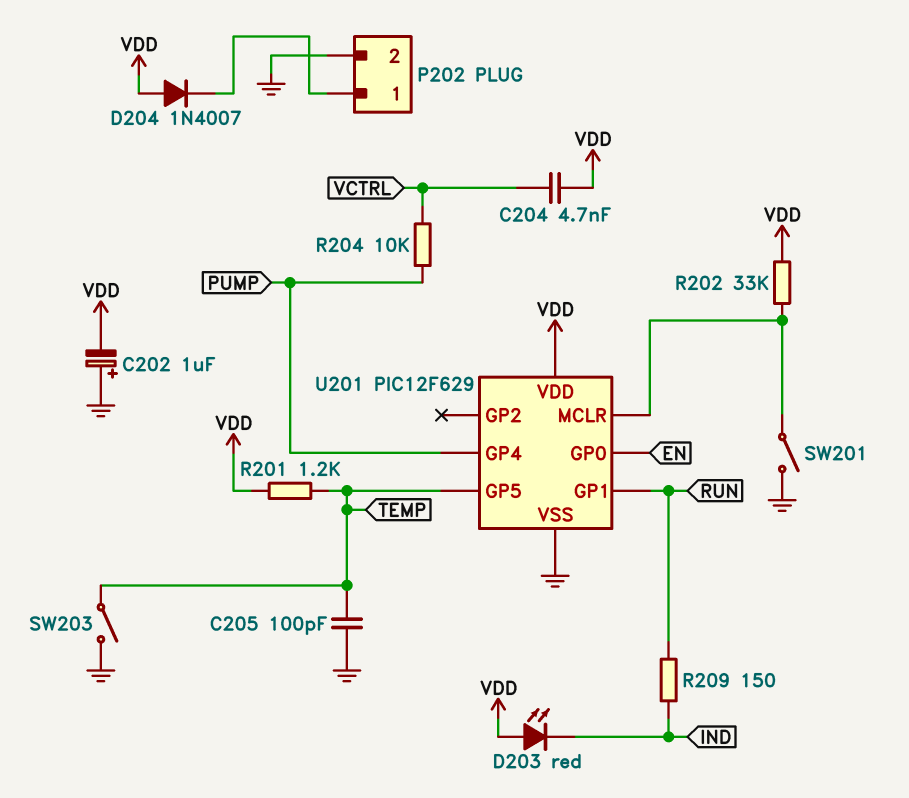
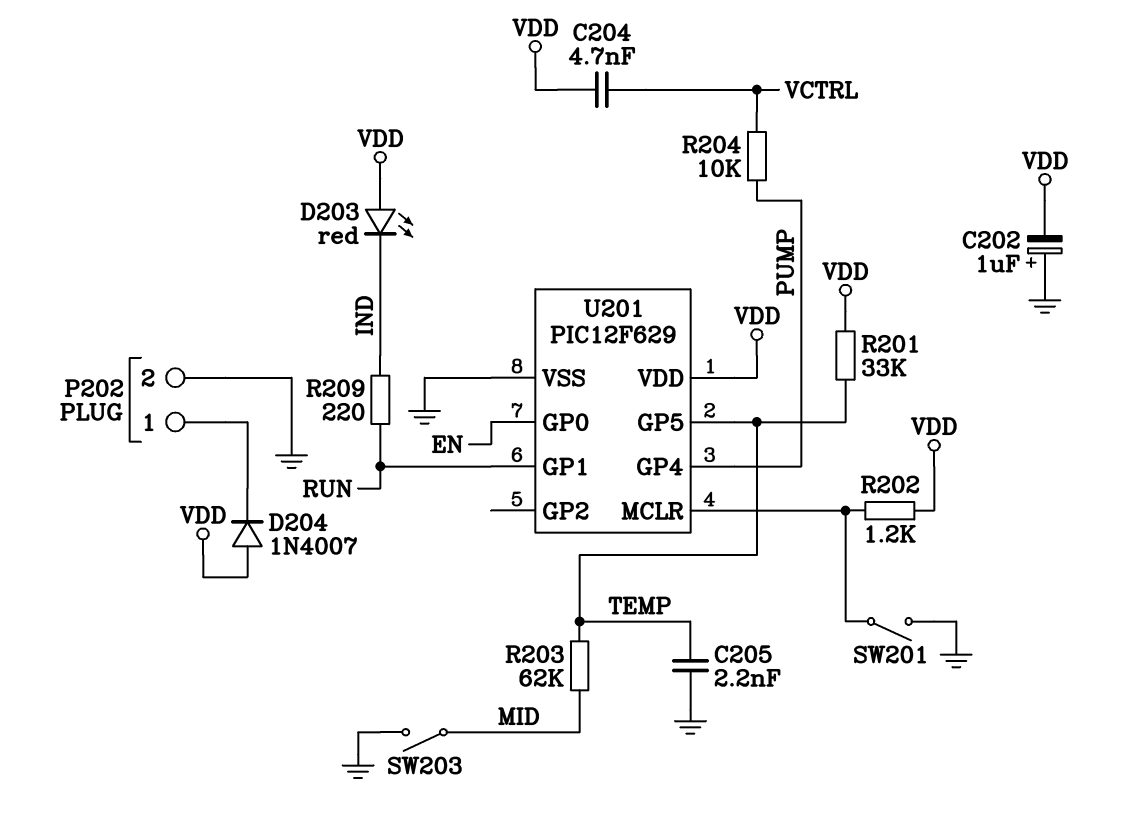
C205: 100pF (GND, TEMP) -> 2.2nF (GND, TEMP)
R201: 1.2k (TEMP, VDD) -> 33k (TEMP, VDD)
R202: 33k (U201/MCLR, VDD) -> 1.2k (U201/MCLR, VDD)
R203: none -> 62k (MID, TEMP)
R209: 150 (IND, RUN) -> 220 (IND, RUN)
SW203: switch (GND, TEMP) -> switch (GND, MID)

